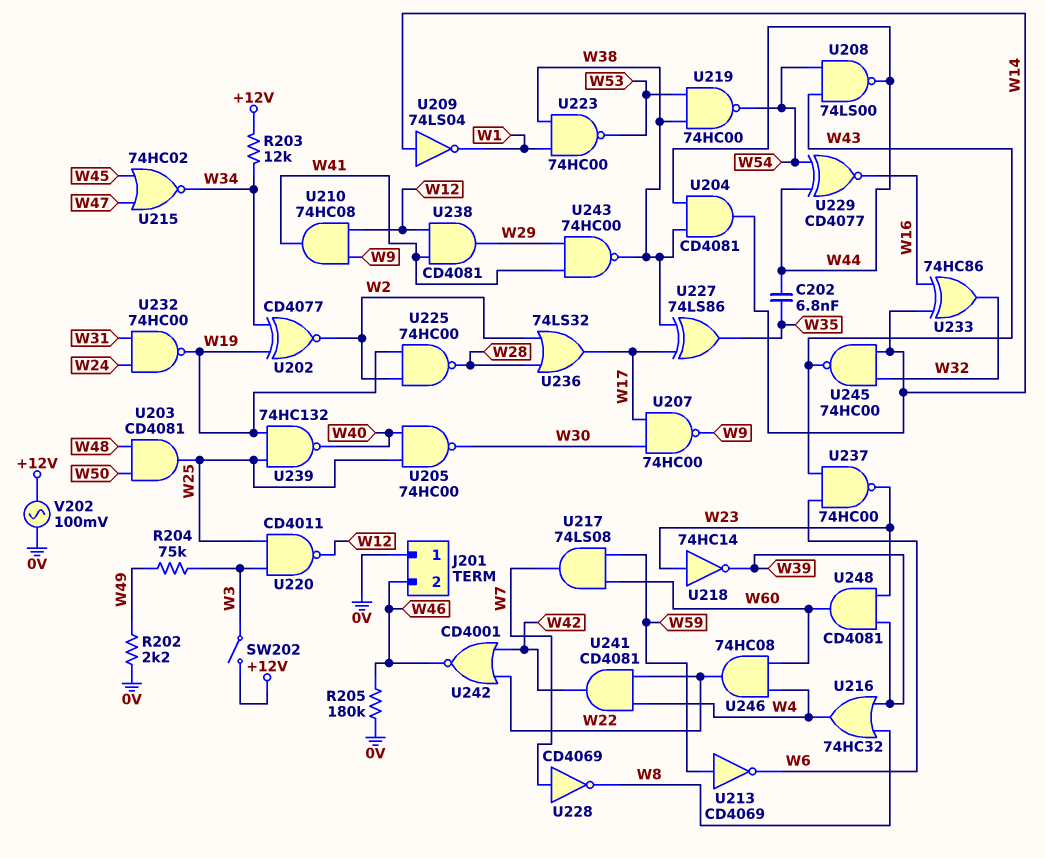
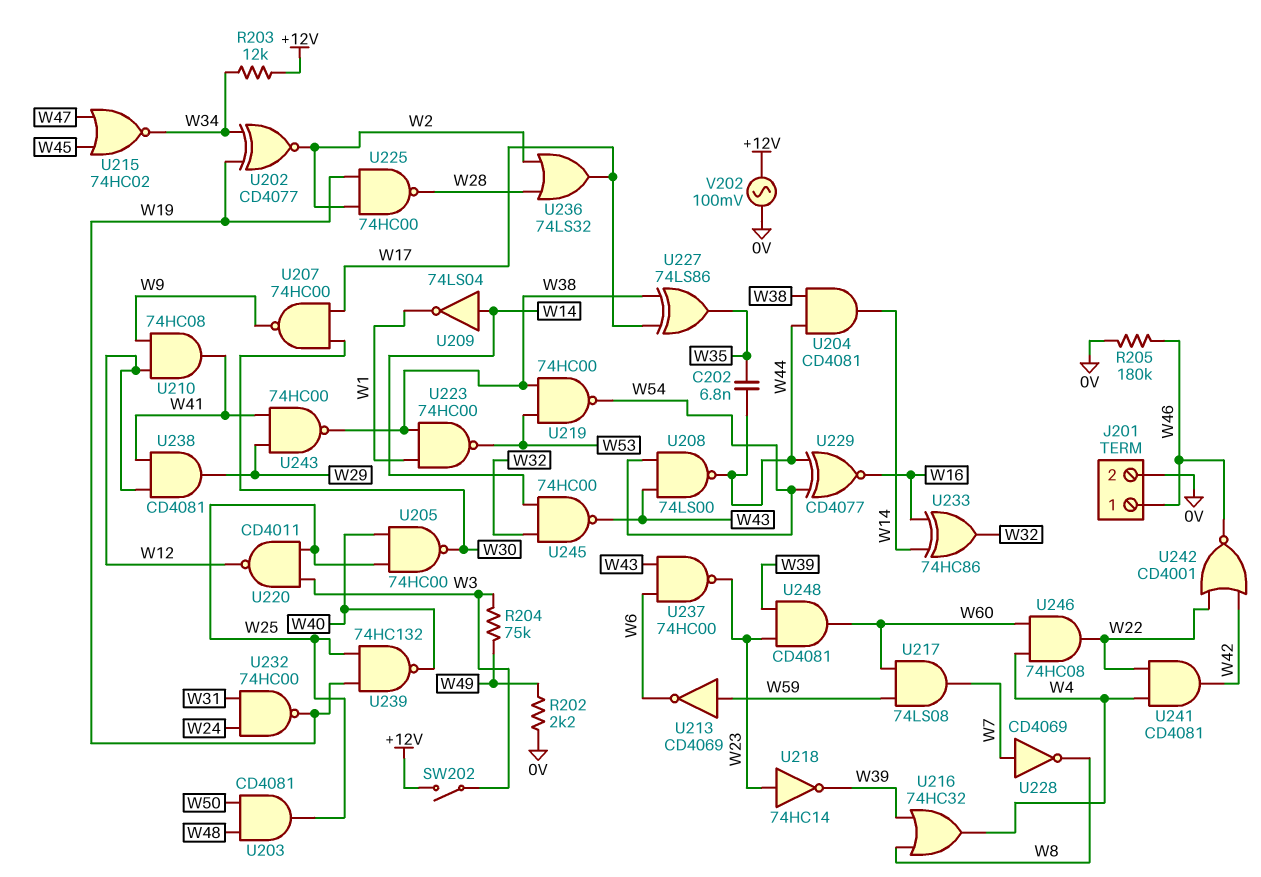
J201 pin 1: 0V -> W46
J201 pin 2: W46 -> 0V

